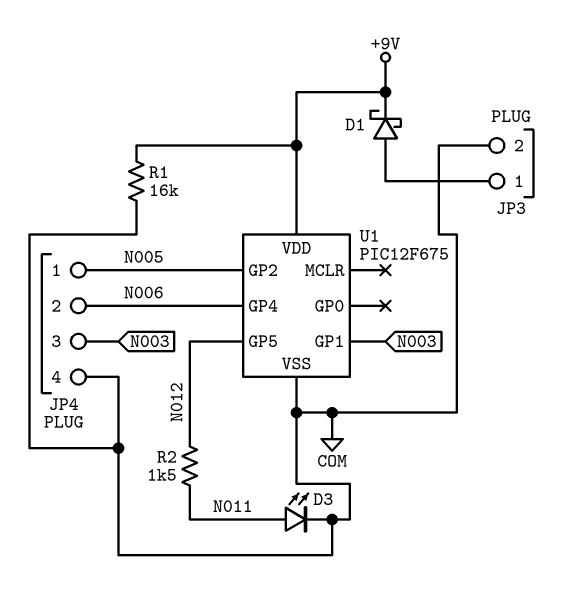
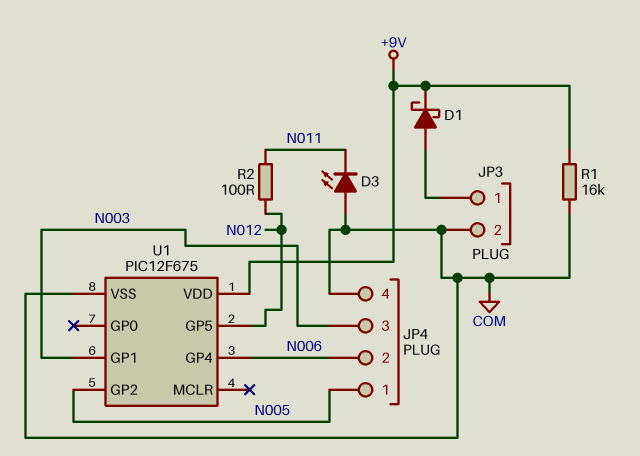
D3: LED (A N011, K COM) -> LED (A COM, K N011)
R2: 1.5k (N011, N012) -> 100 (N011, N012)

